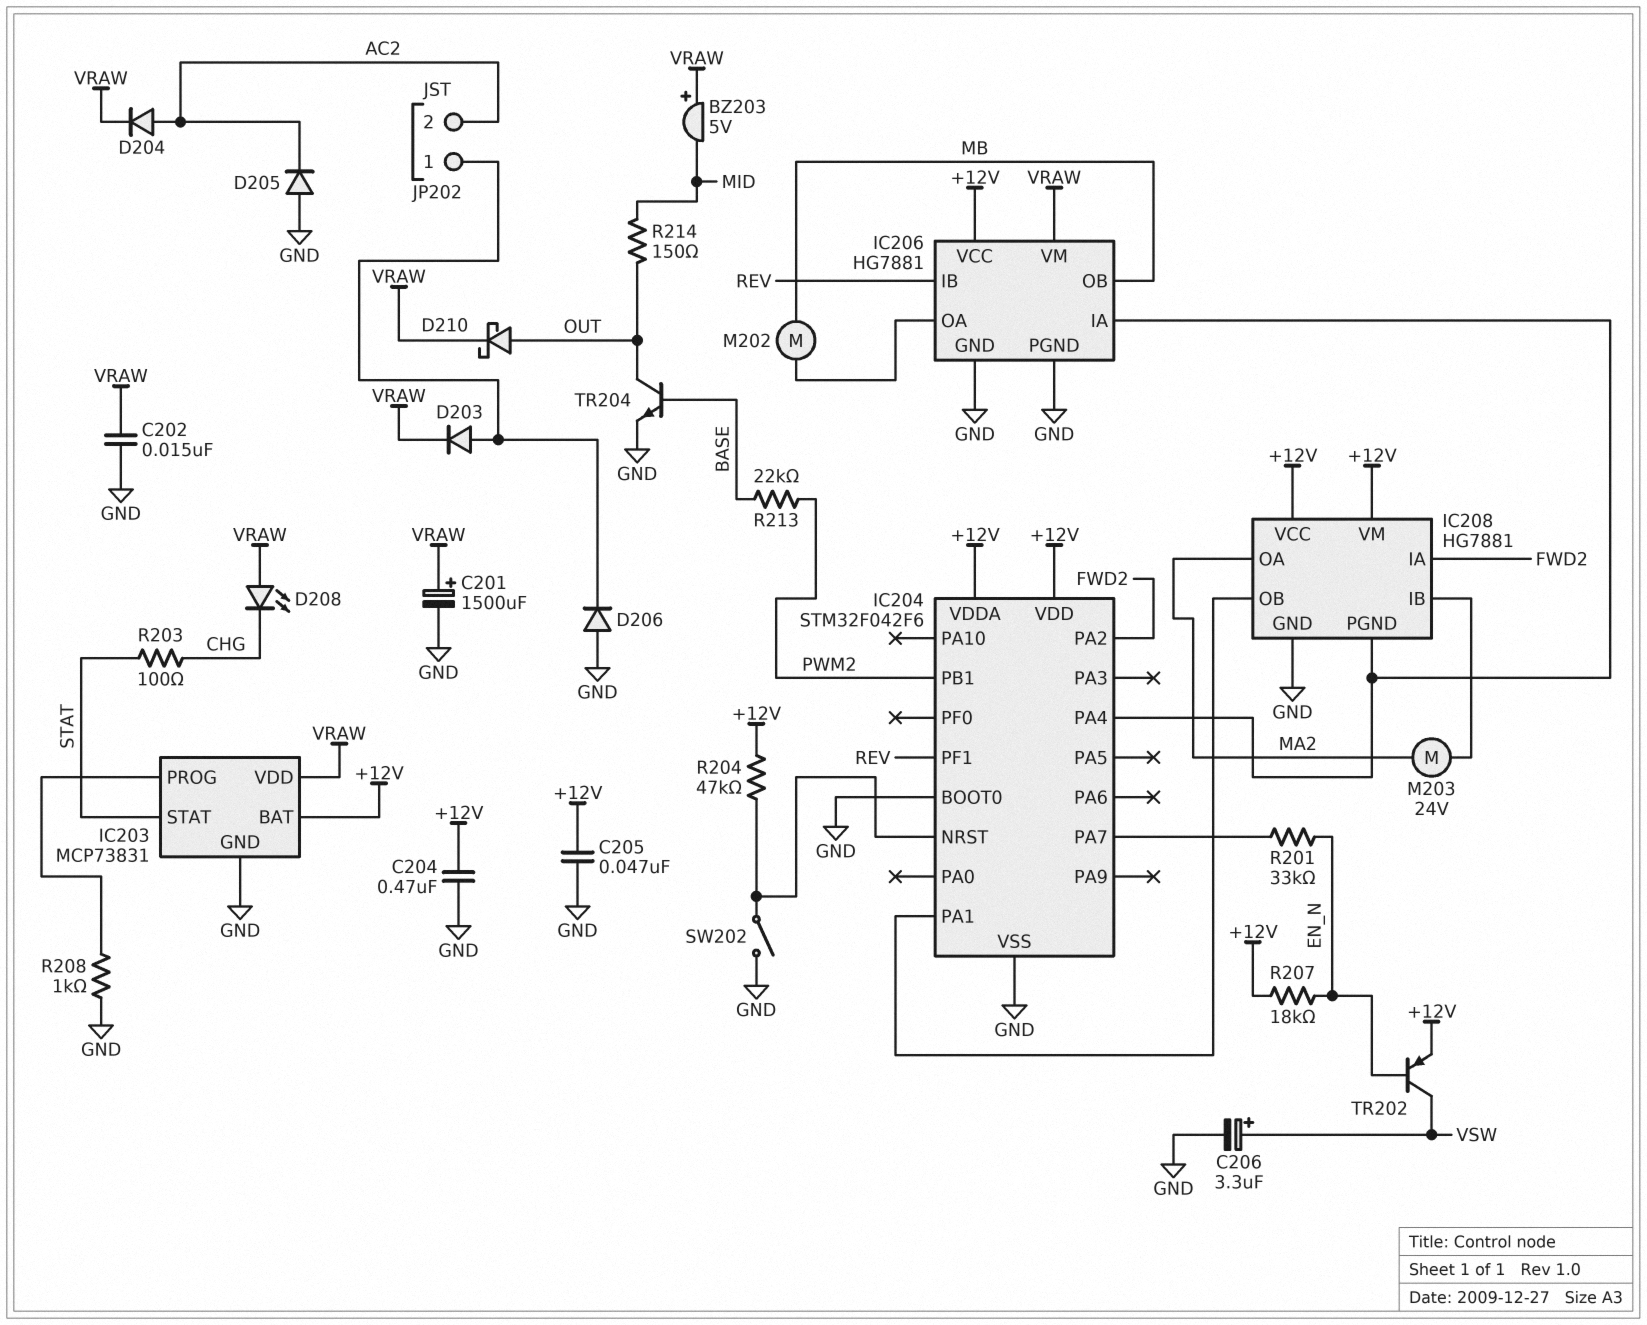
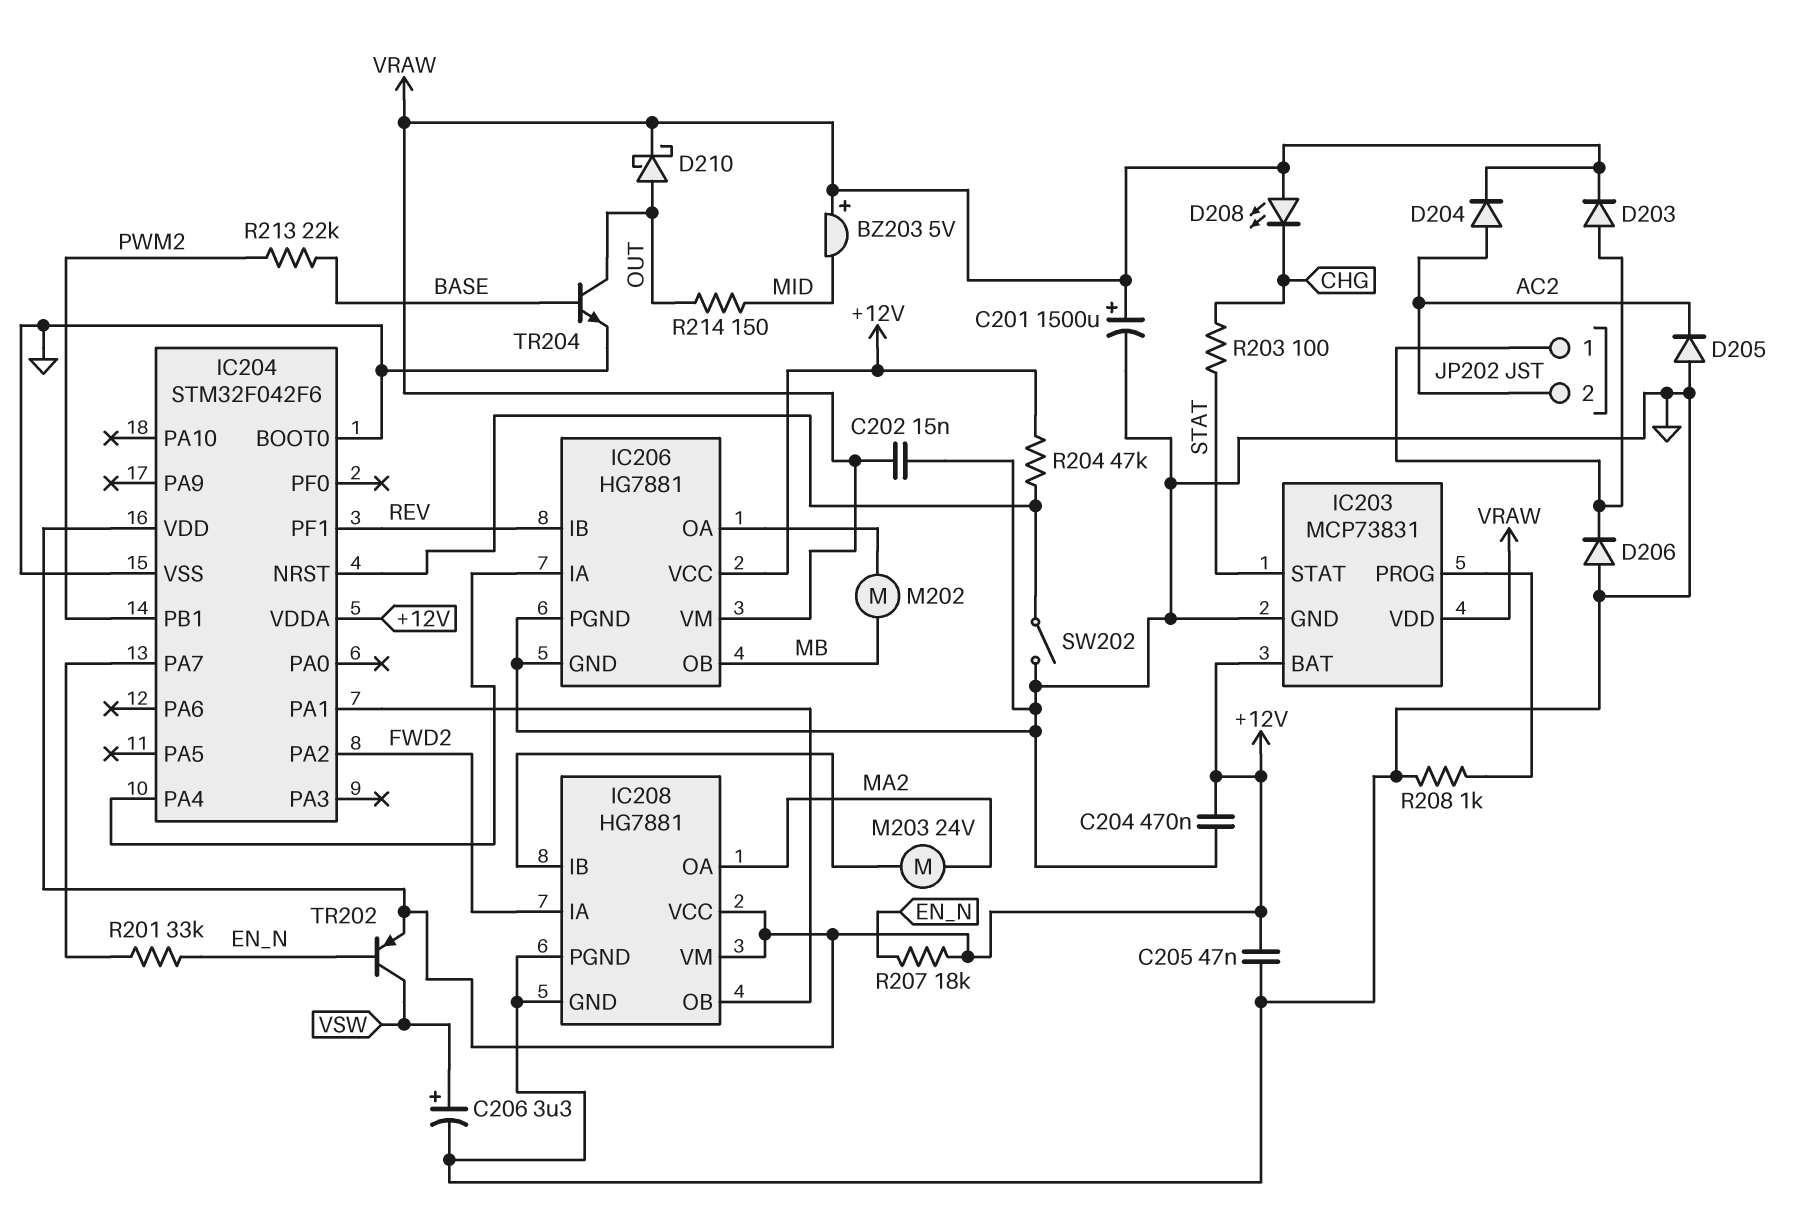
IC208 pin PGND: IC204/PA4 -> GND

